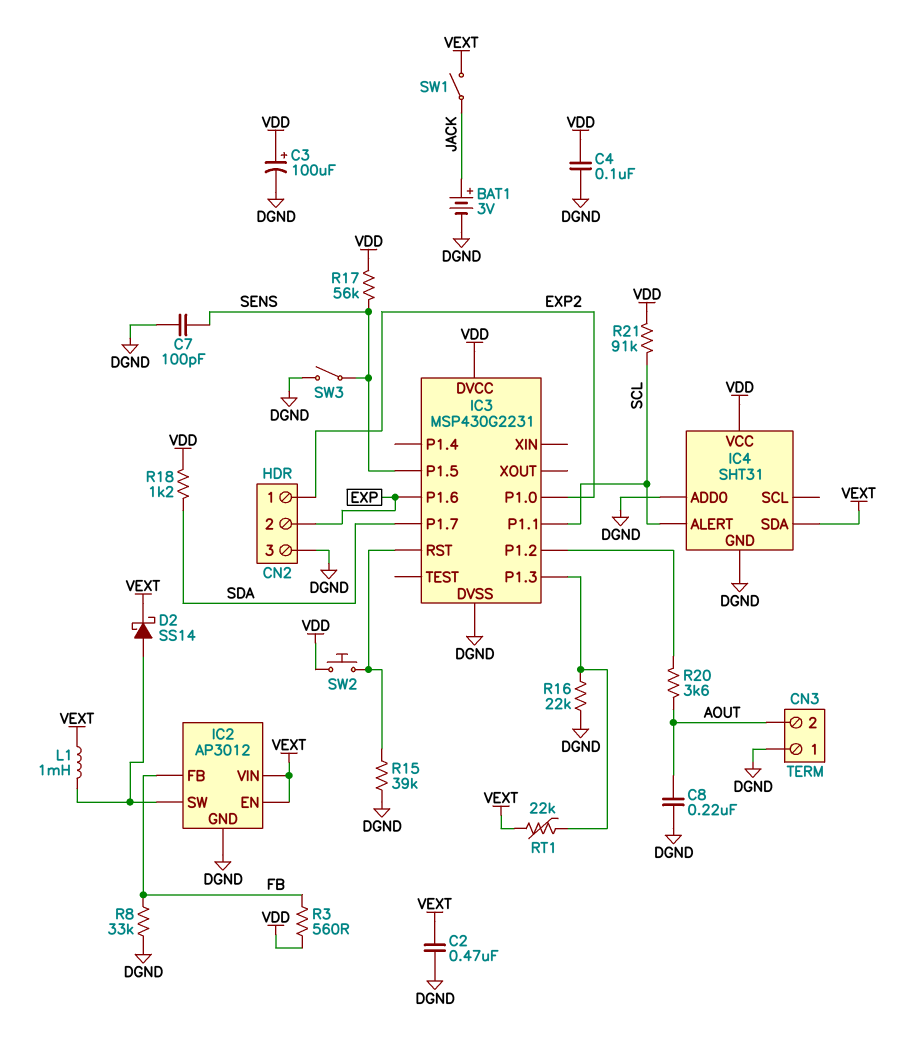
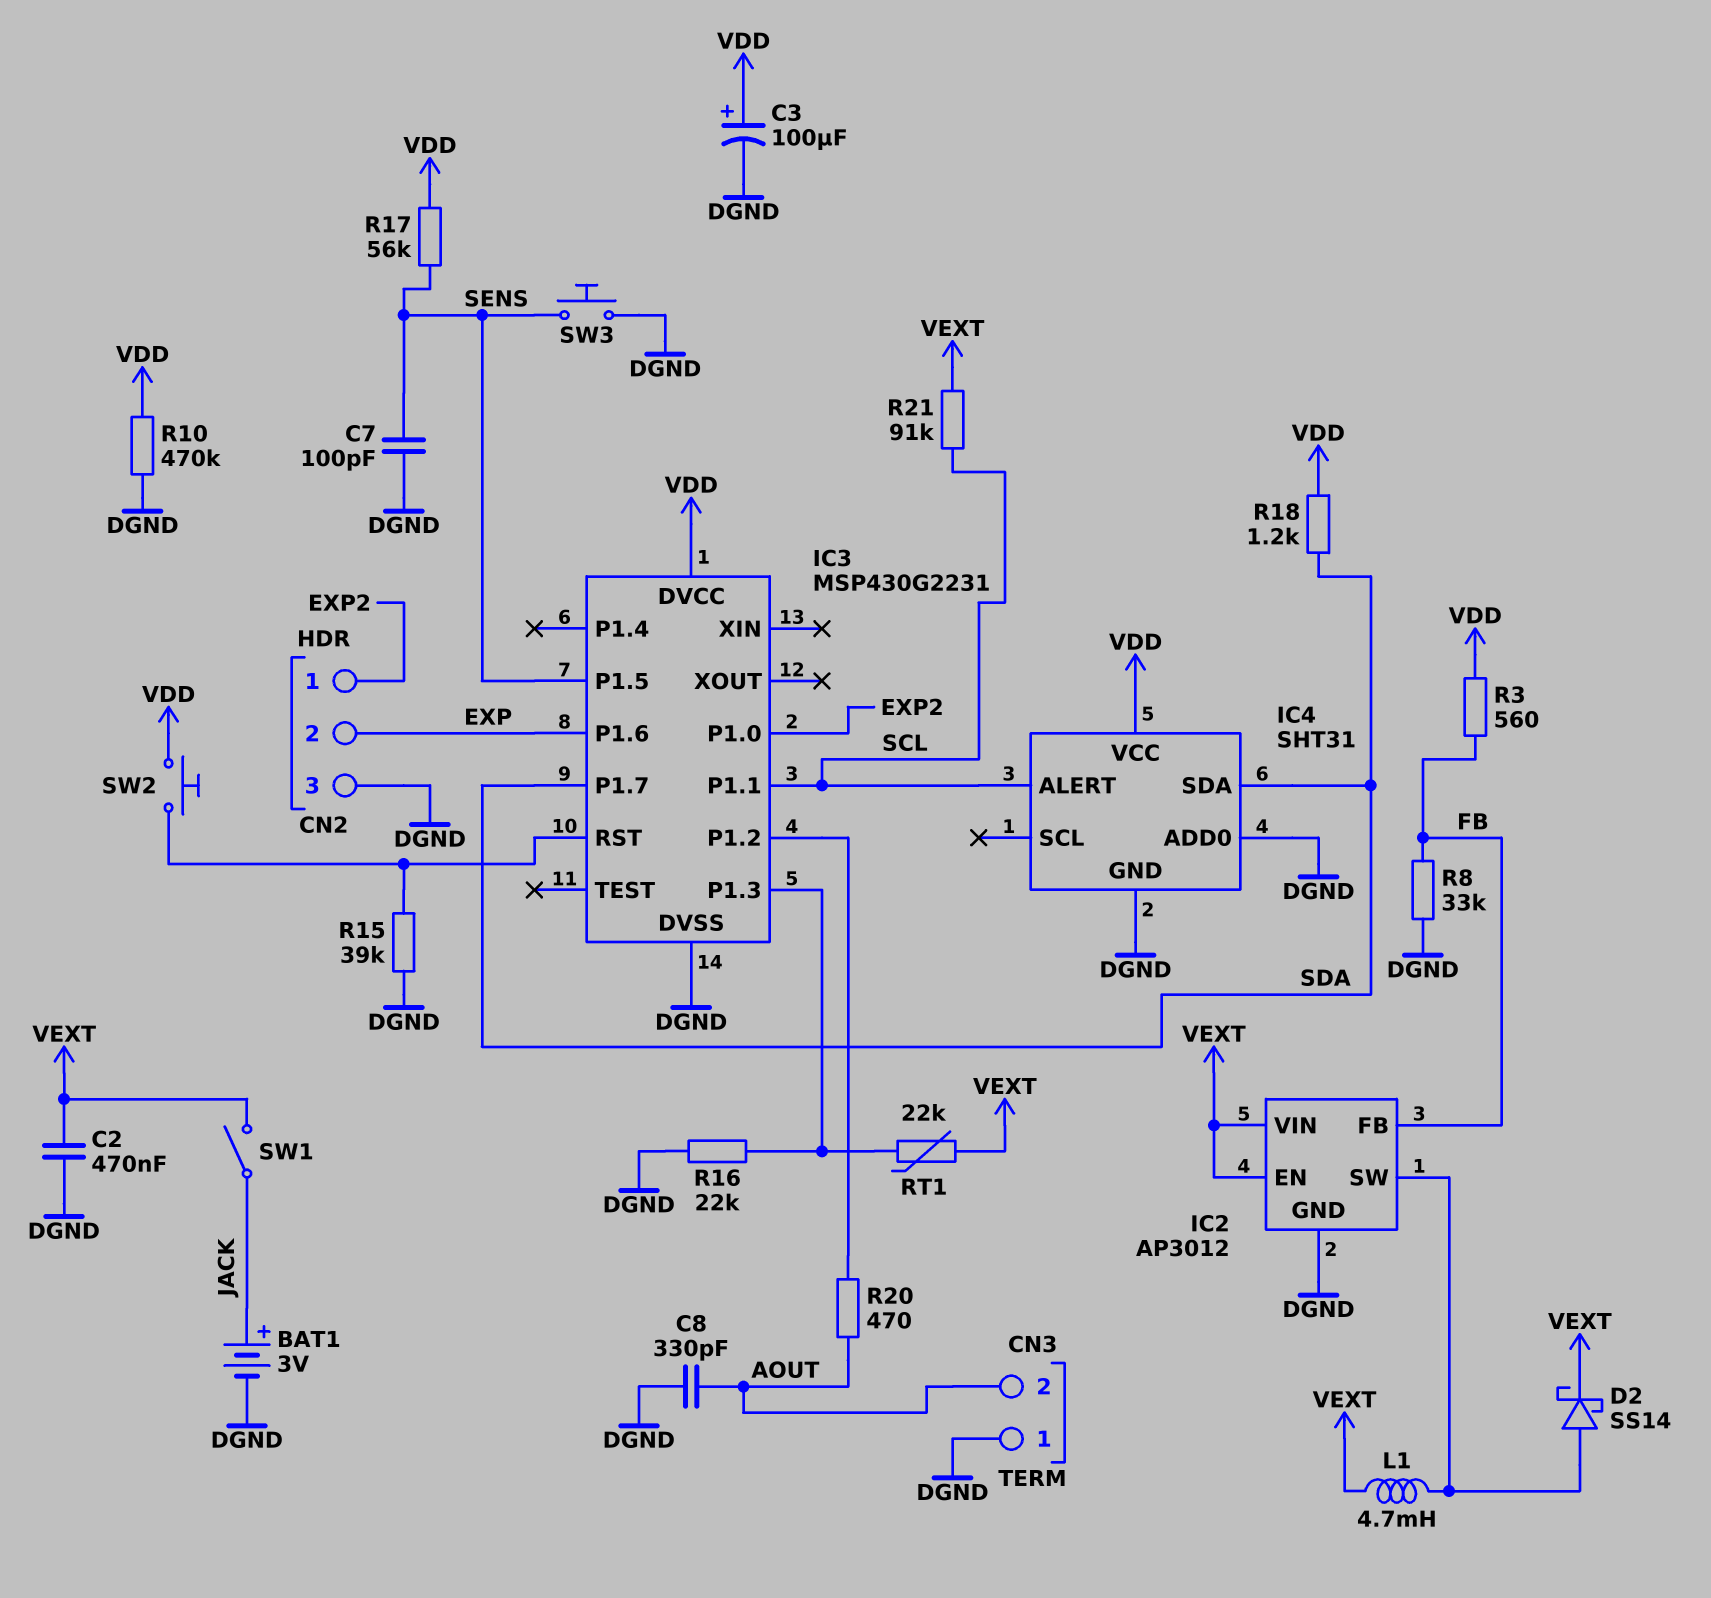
C4: 100nF (DGND, VDD) -> none
C8: 220nF (AOUT, DGND) -> 330pF (AOUT, DGND)
IC4 pin SDA: VEXT -> SDA
L1: 1mH (IC2/SW, VEXT) -> 4.7mH (IC2/SW, VEXT)
R10: none -> 470k (DGND, VDD)
R20: 3.6k (AOUT, IC3/P1.2) -> 470 (AOUT, IC3/P1.2)
R21: 91k (SCL, VDD) -> 91k (SCL, VEXT)
SW3: switch (DGND, SENS) -> button (DGND, SENS)

